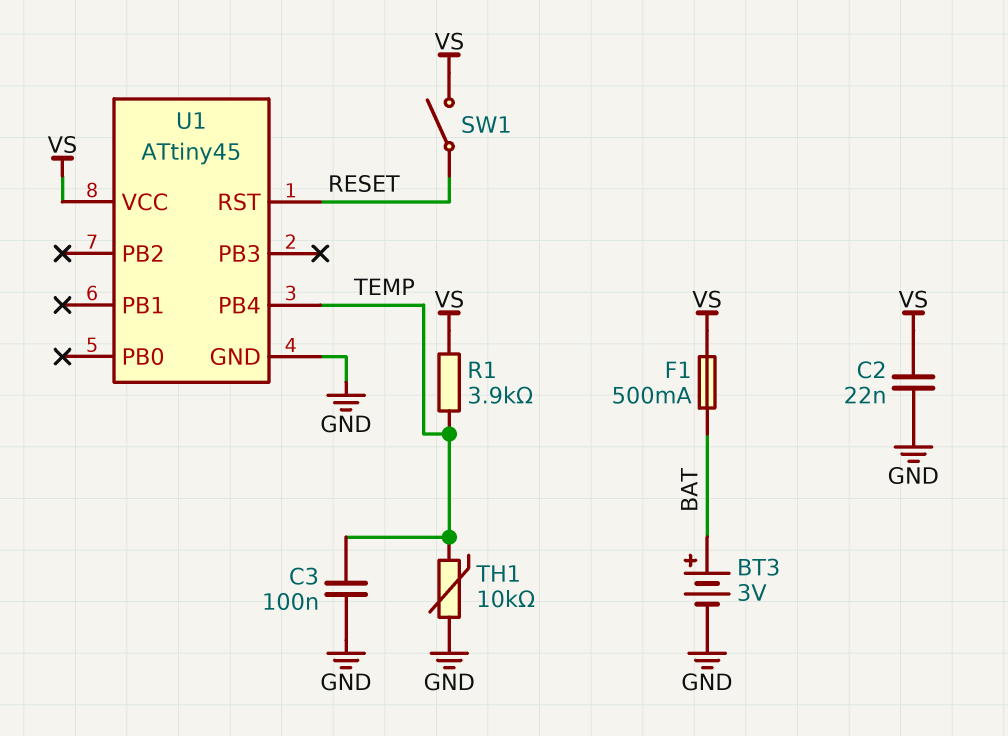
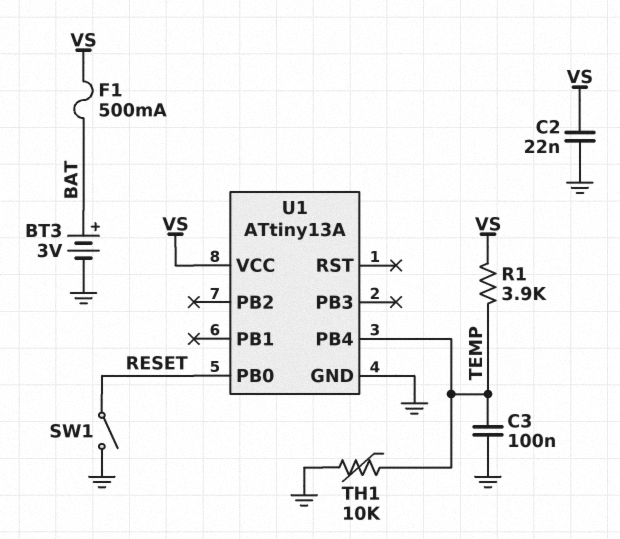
SW1: switch (RESET, VS) -> switch (GND, RESET)
U1: ATtiny45 -> ATtiny13A
U1 pin PB0: none -> RESET
U1 pin RST: RESET -> none

